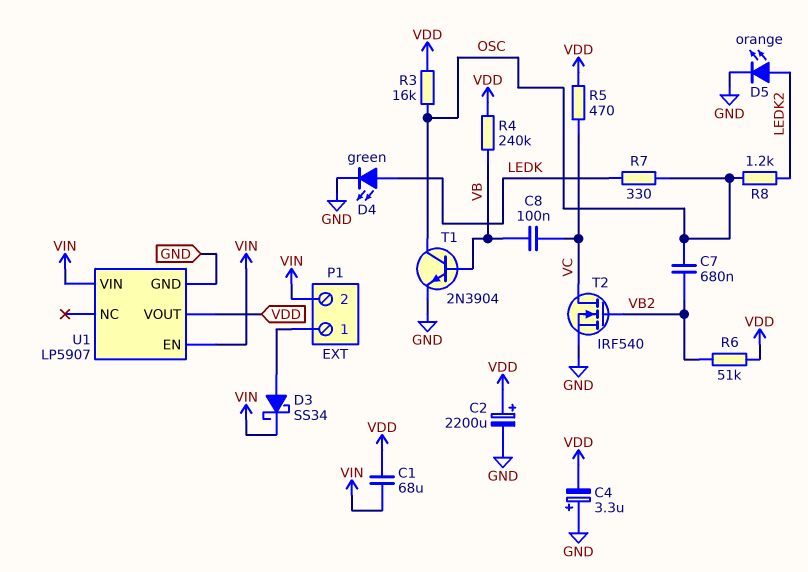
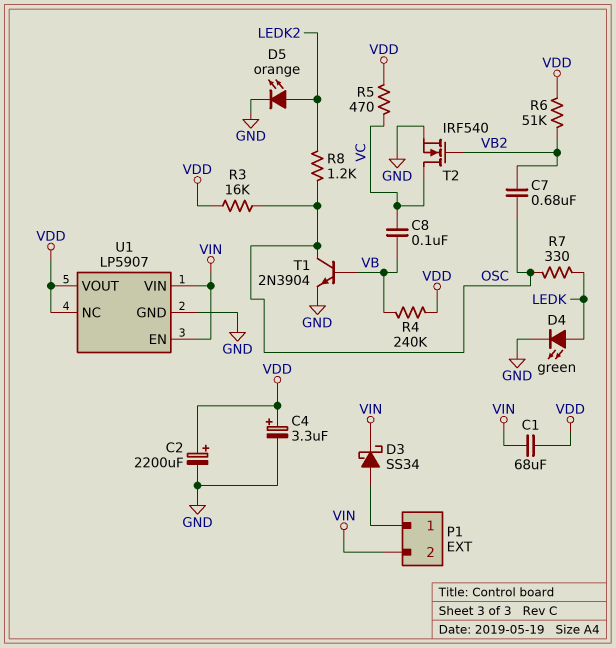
C4: 3.3uF (plus GND, minus VDD) -> 3.3uF (plus VDD, minus GND)
U1 pin NC: none -> VDD

